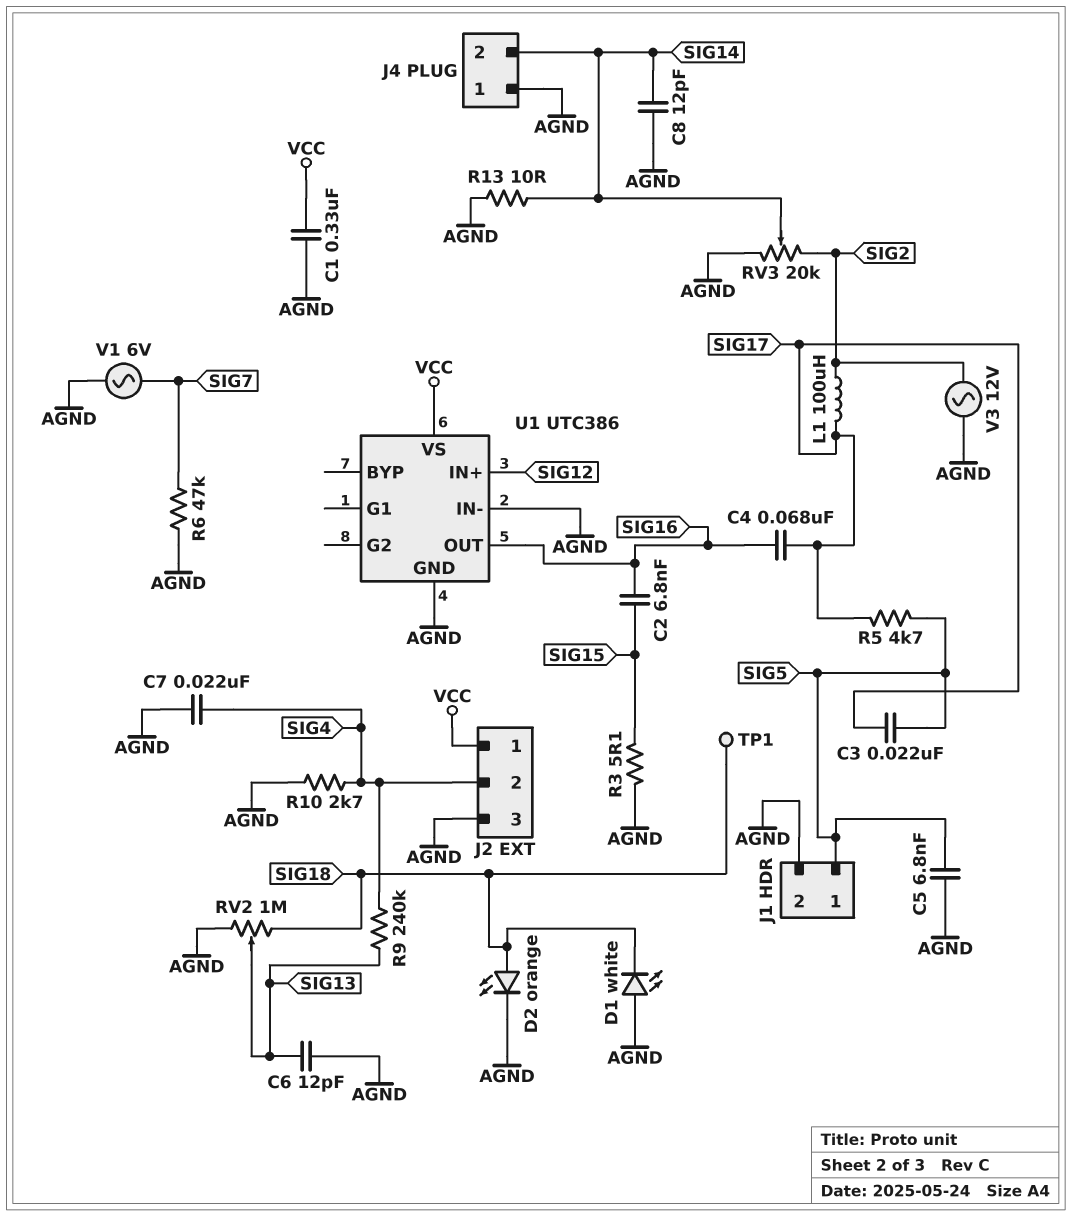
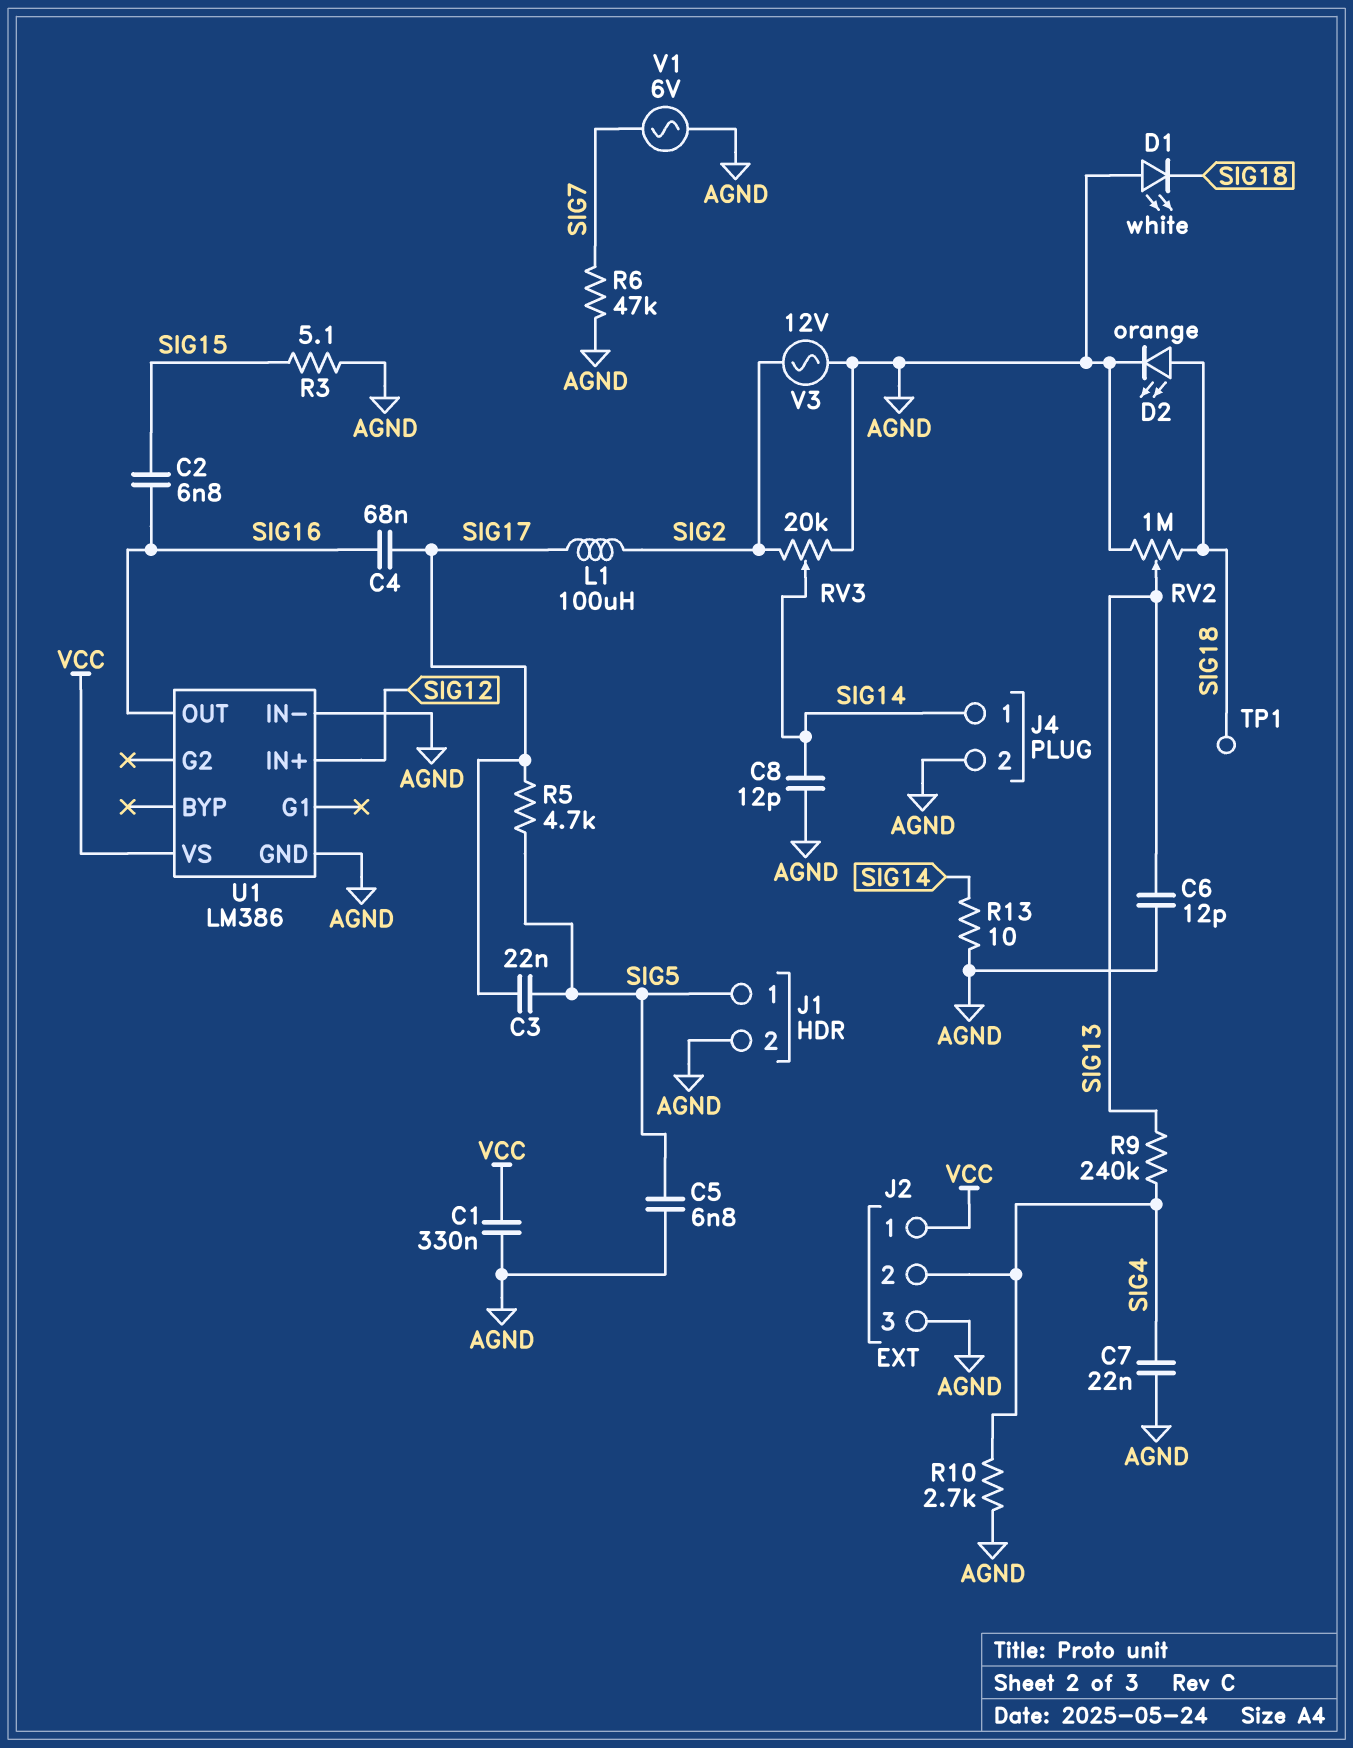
J4 pin 1: AGND -> SIG14
J4 pin 2: SIG14 -> AGND
U1: UTC386 -> LM386

